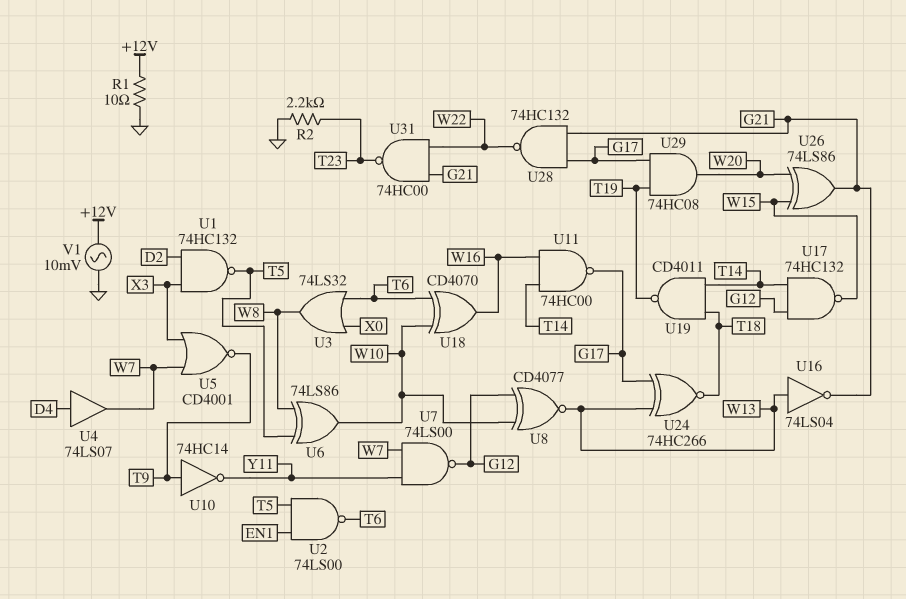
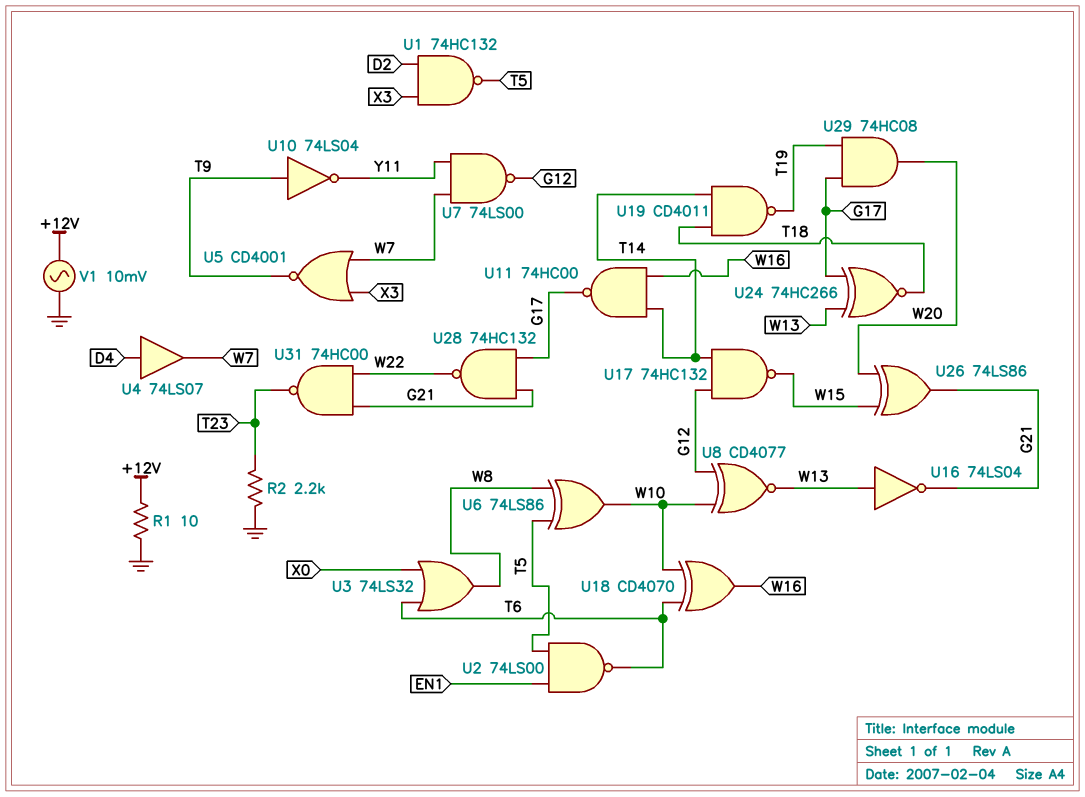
U10: NOT 74HC14 (in T9, out Y11) -> NOT 74LS04 (in T9, out Y11)

